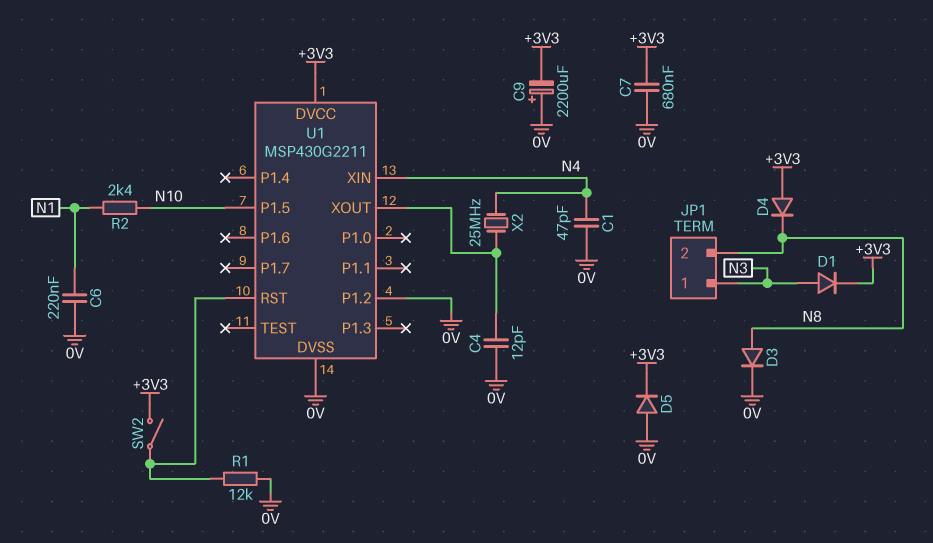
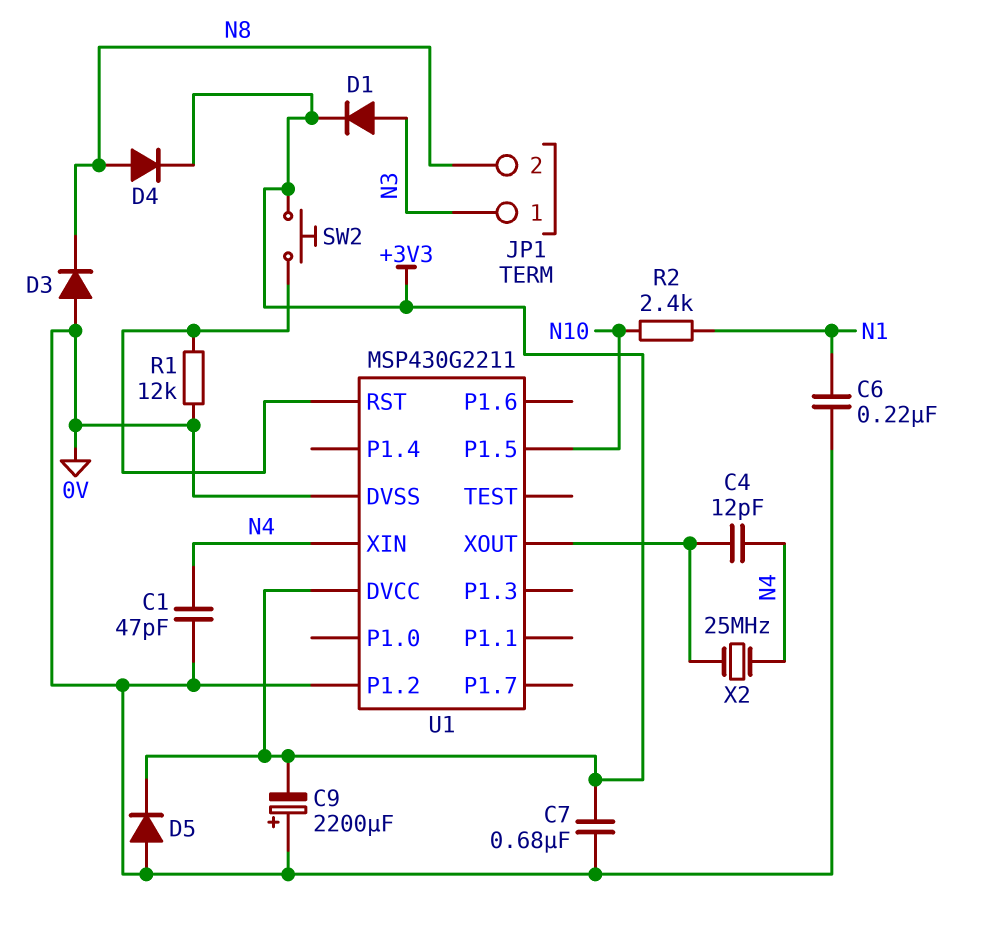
C4: 12pF (0V, U1/XOUT) -> 12pF (N4, U1/XOUT)
D3: diode (A N8, K 0V) -> diode (A 0V, K N8)
D4: diode (A +3V3, K N8) -> diode (A N8, K +3V3)
SW2: switch (+3V3, U1/RST) -> button (+3V3, U1/RST)

